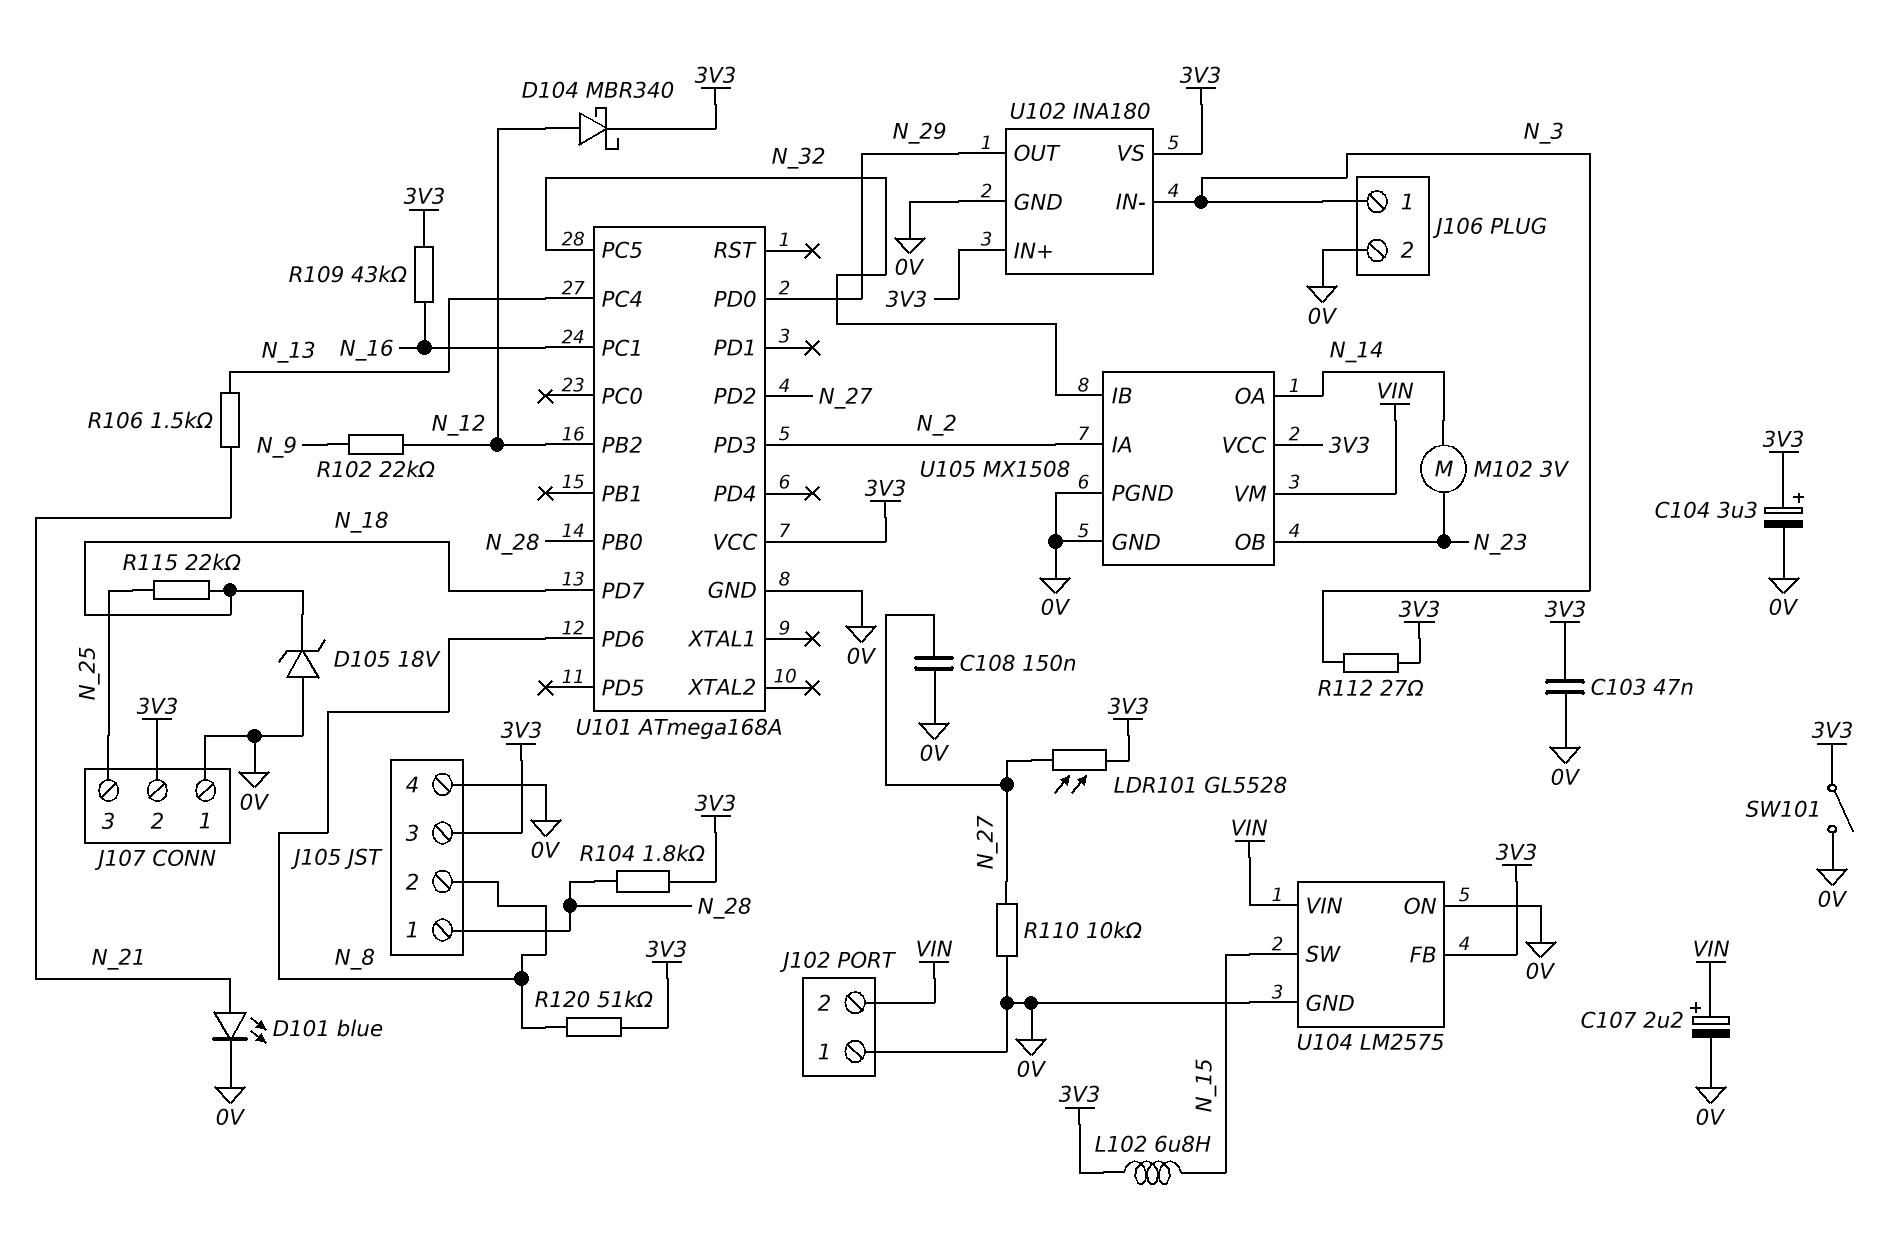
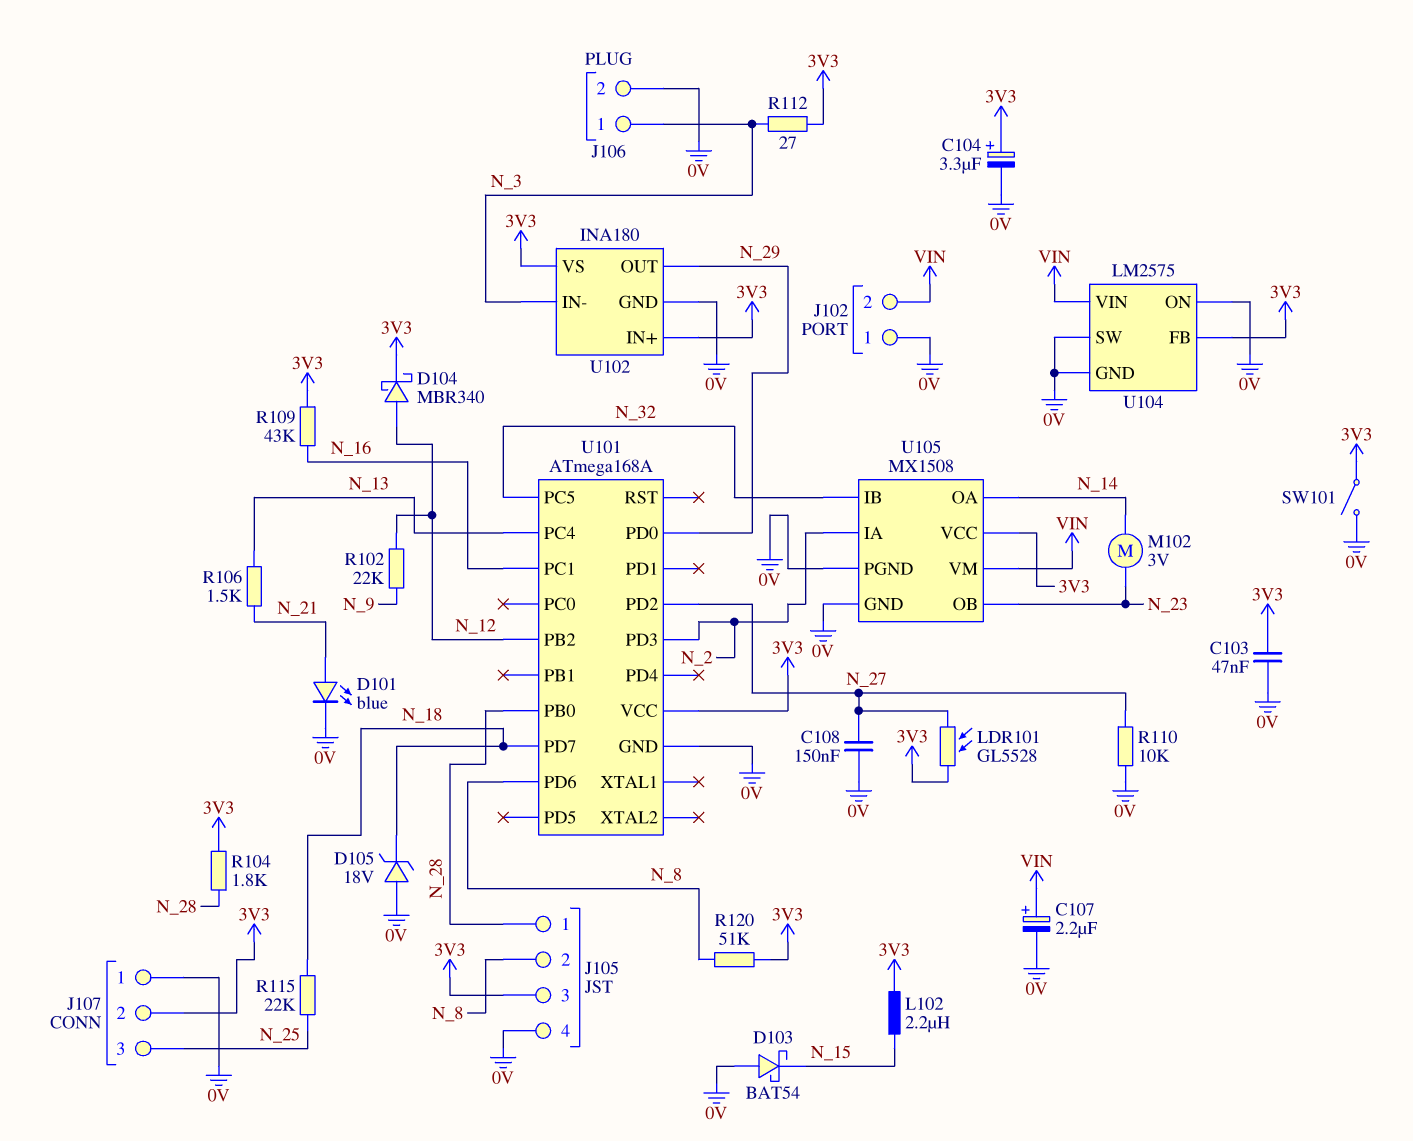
D103: none -> schottky BAT54 (A 0V, K N_15)
L102: 6.8uH (3V3, N_15) -> 2.2uH (3V3, N_15)
U104 pin SW: N_15 -> 0V

